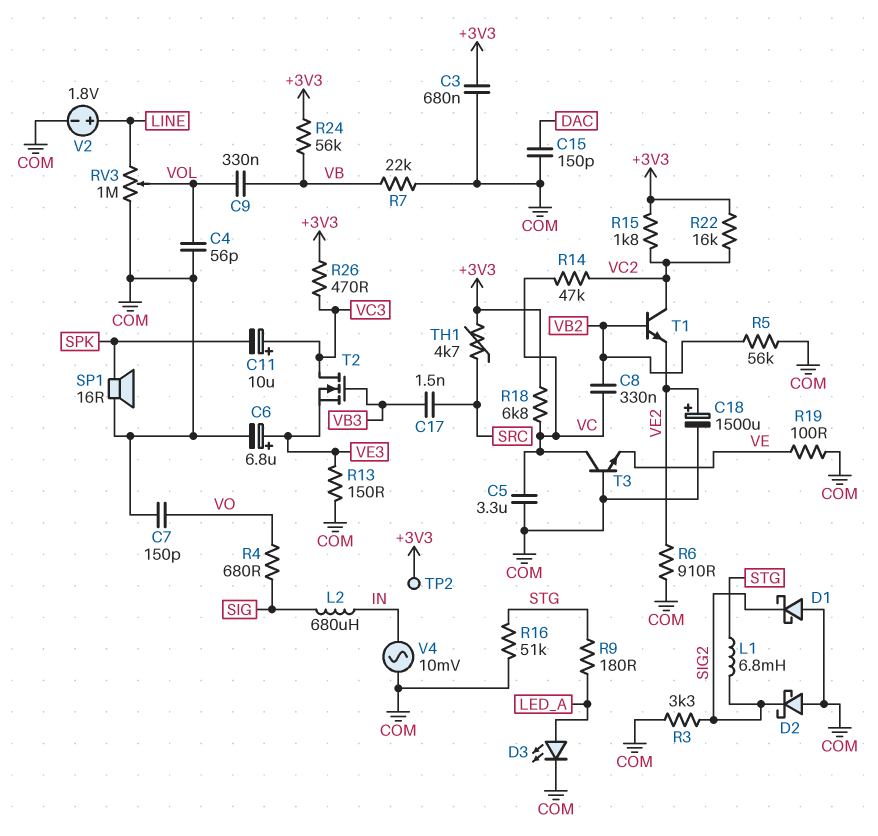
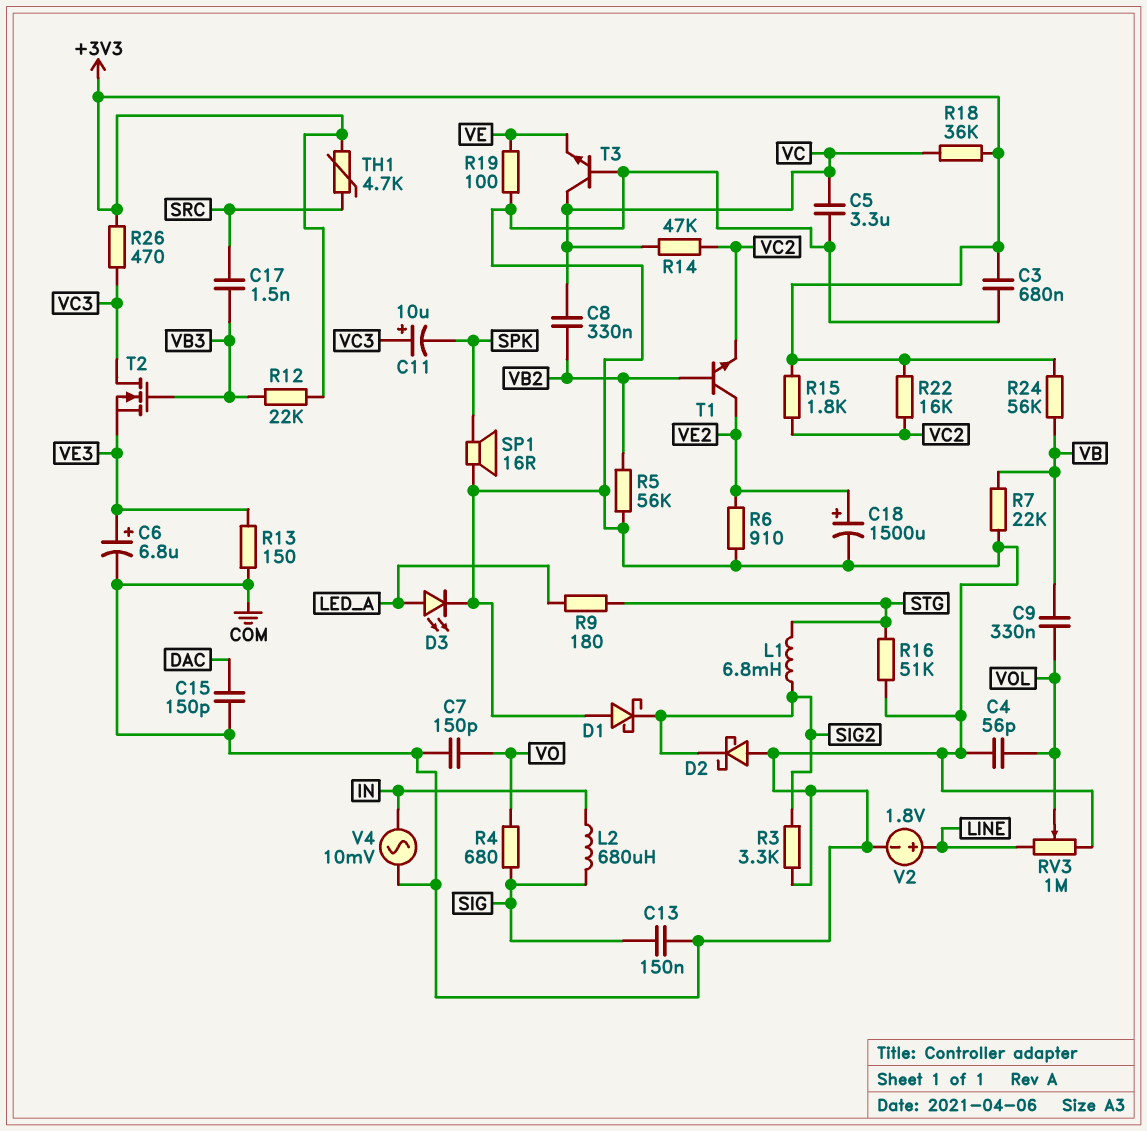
C13: none -> 150nF (COM, SIG)
R12: none -> 22k (+3V3, VB3)
R18: 6.8k (+3V3, VC) -> 36k (+3V3, VC)
T1: NPN (B VB2, C VC2, E VE2) -> NPN (B VB2, C VE2, E VC2)
TP2: test point (+3V3) -> none

